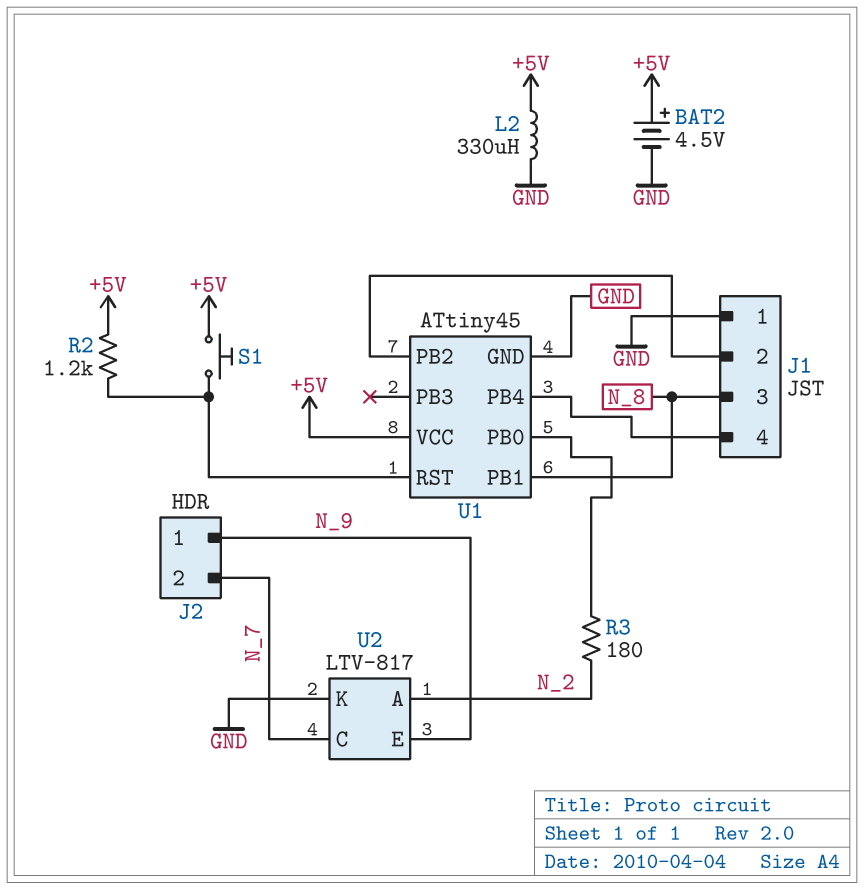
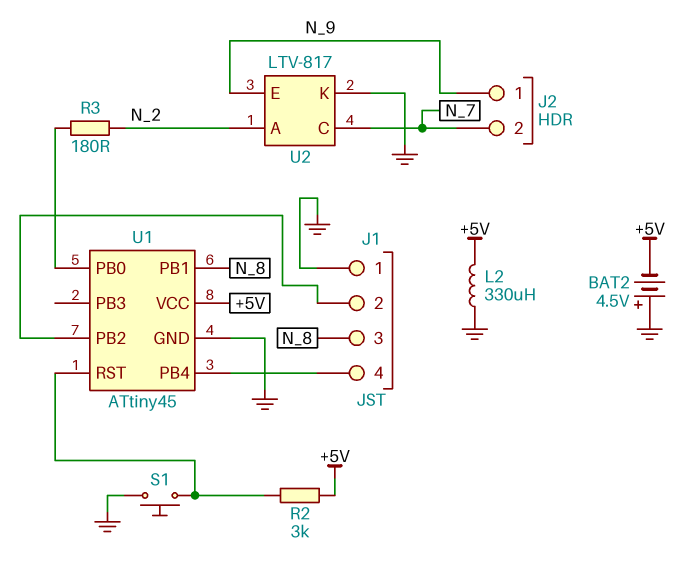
BAT2: 4.5V (plus +5V, minus GND) -> 4.5V (plus GND, minus +5V)
R2: 1.2k (+5V, U1/RST) -> 3k (+5V, U1/RST)
S1: button (+5V, U1/RST) -> button (GND, U1/RST)

